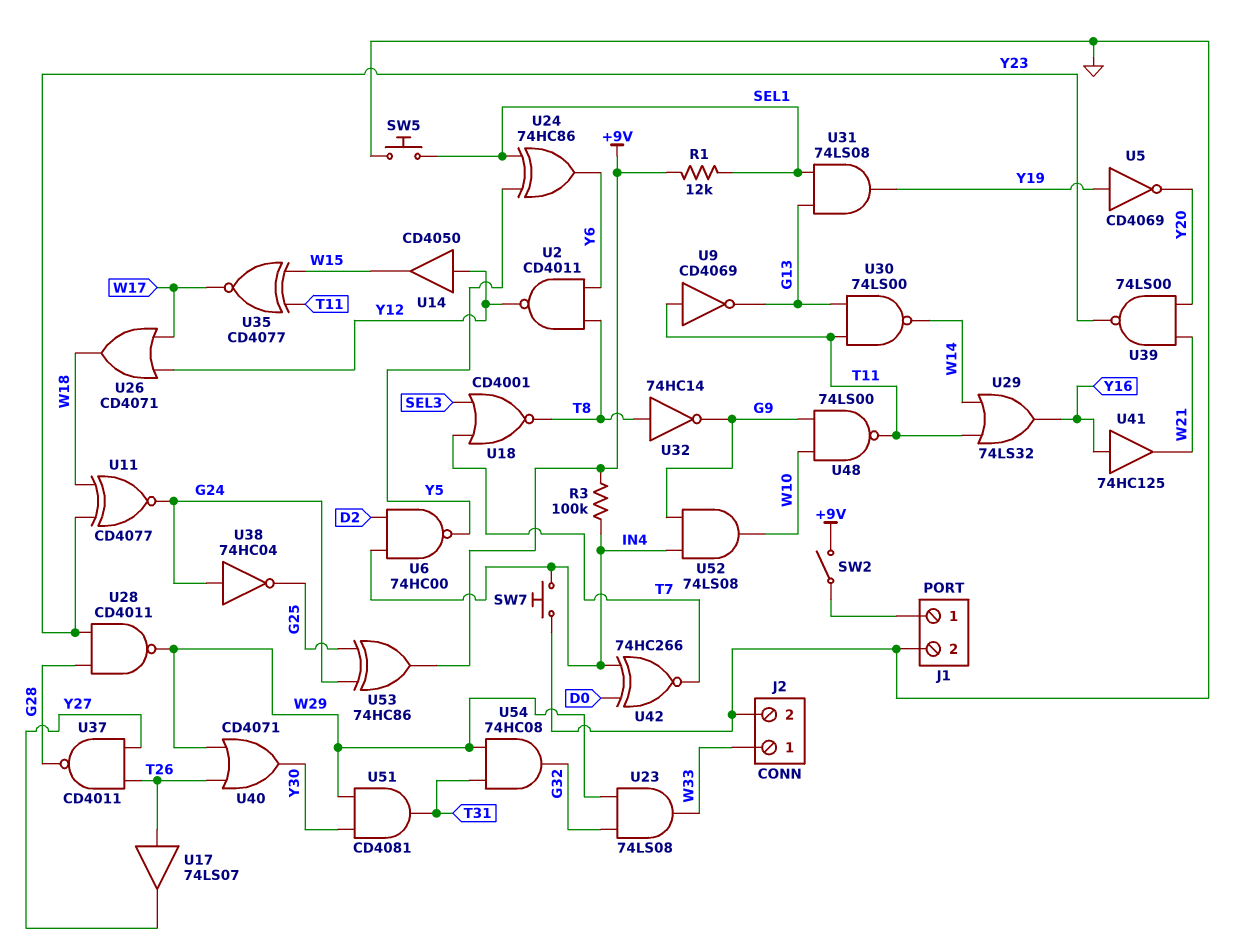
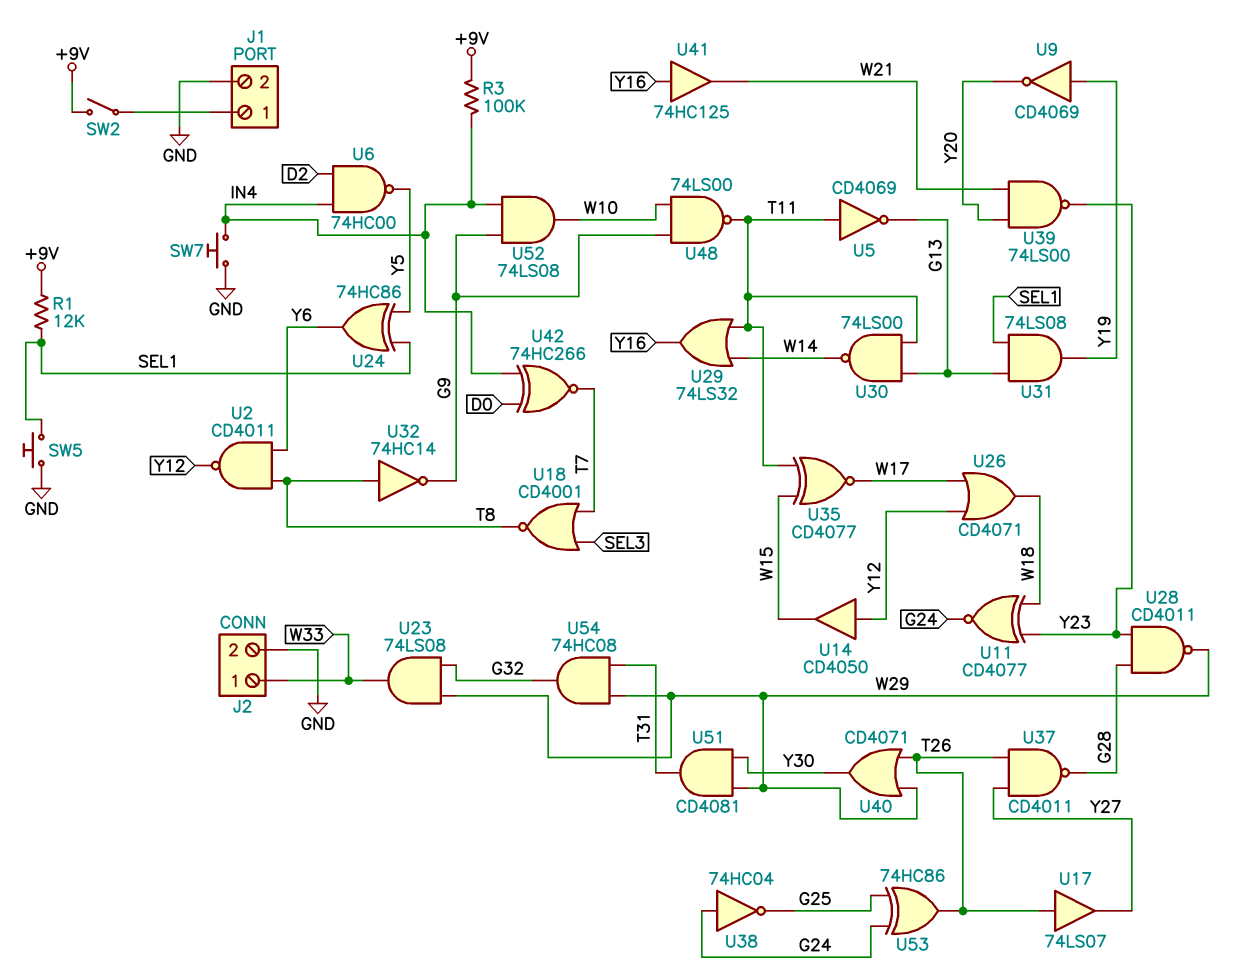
U5: NOT CD4069 (in Y19, out Y20) -> NOT CD4069 (in T11, out G13)
U9: NOT CD4069 (in T11, out G13) -> NOT CD4069 (in Y19, out Y20)
U53: XOR 74HC86 (in G24, in G25, out +9V) -> XOR 74HC86 (in G24, in G25, out T26)

